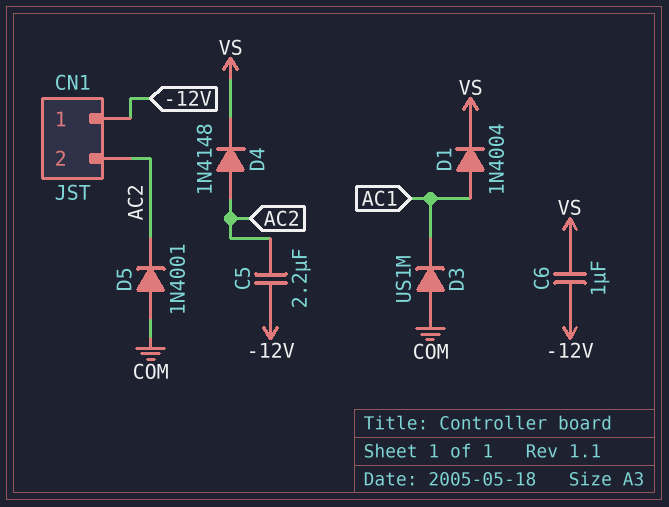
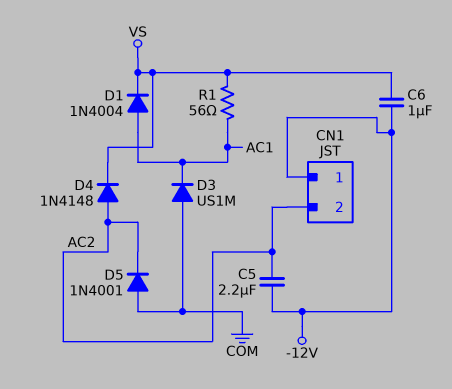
R1: none -> 56 (AC1, VS)

